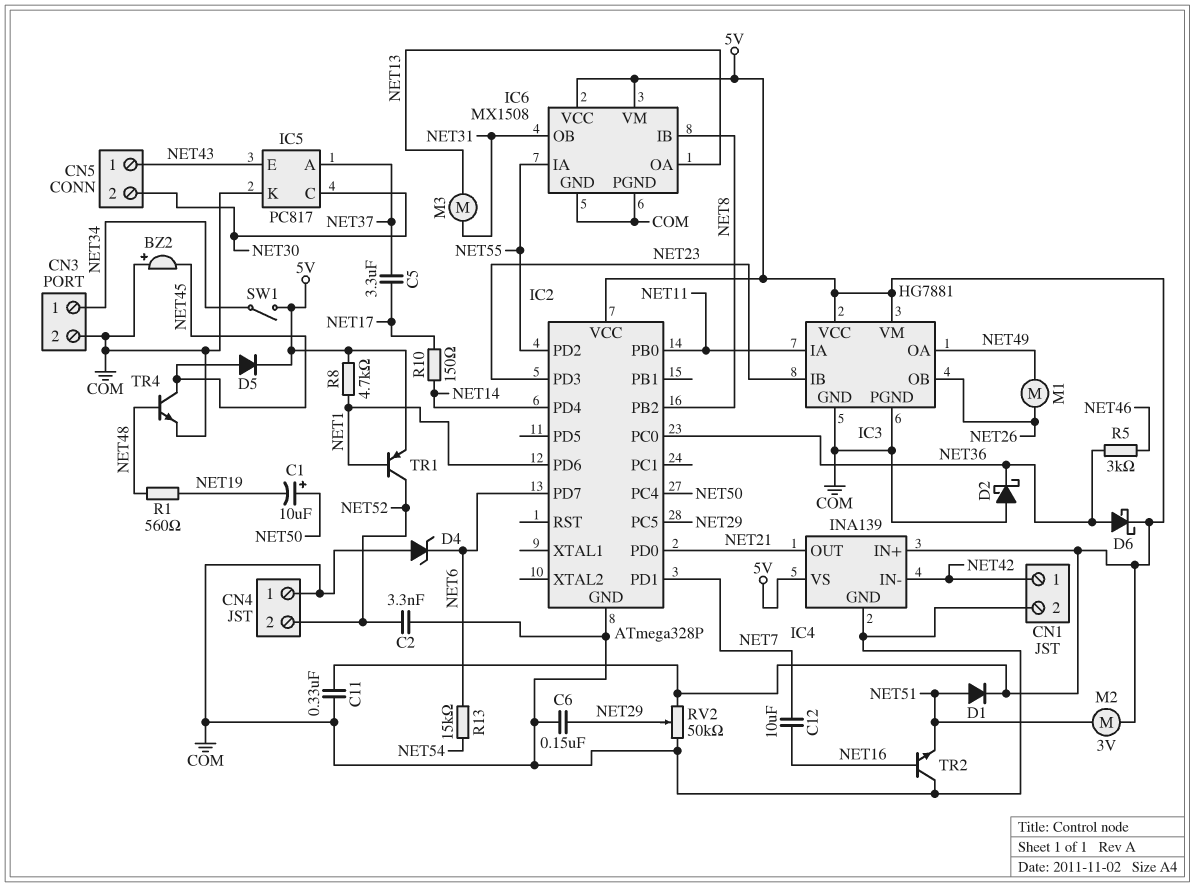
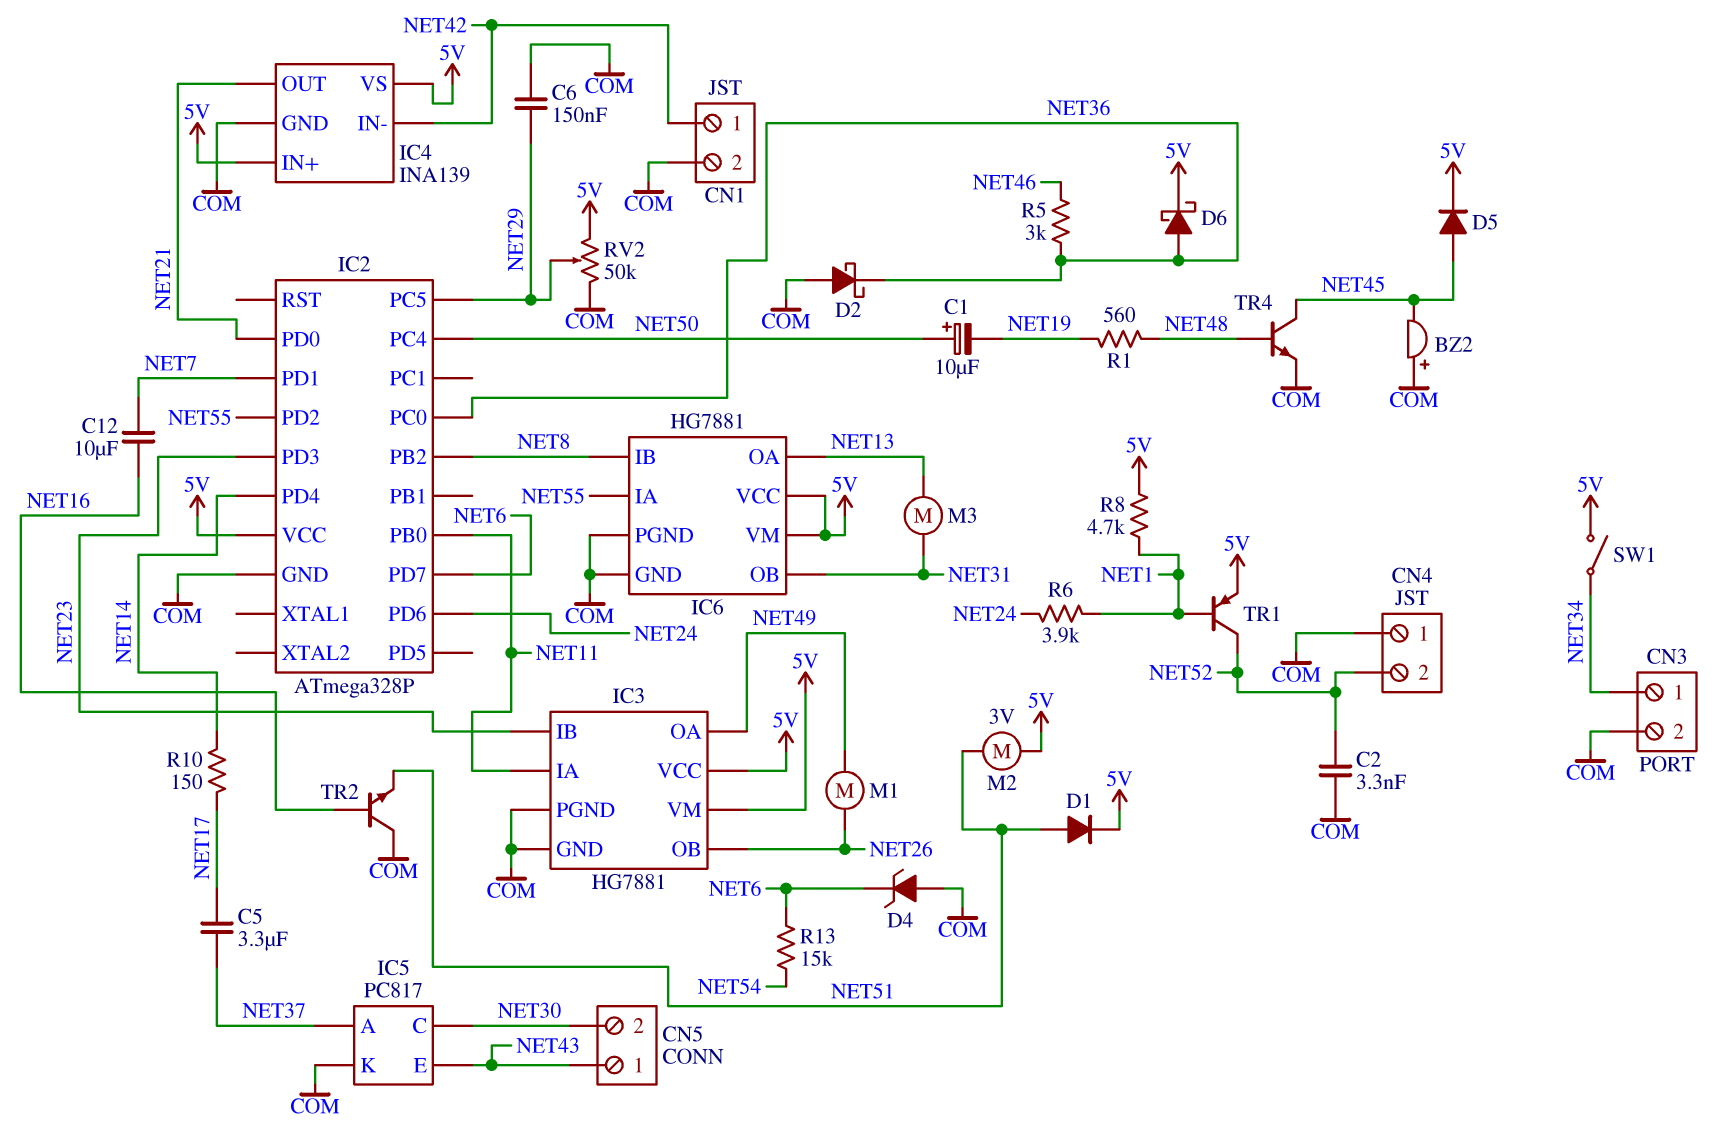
C11: 330nF (5V, COM) -> none
IC2 pin PD6: NET1 -> NET24
IC6: MX1508 -> HG7881
R6: none -> 3.9k (NET1, NET24)

